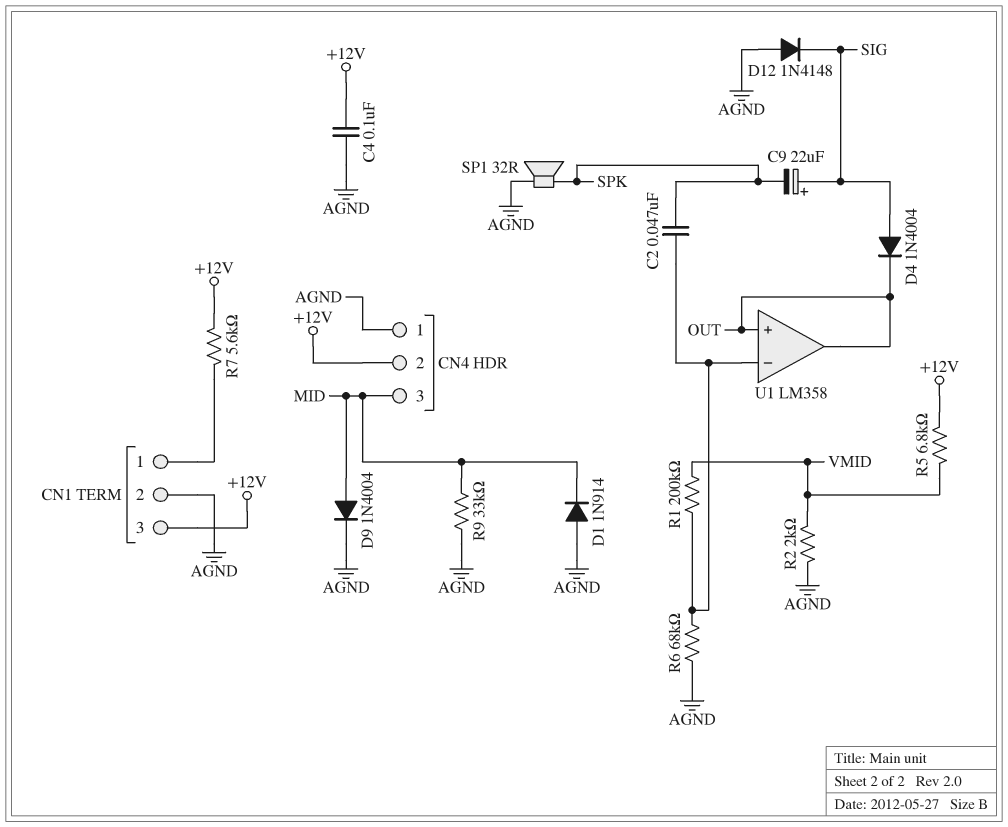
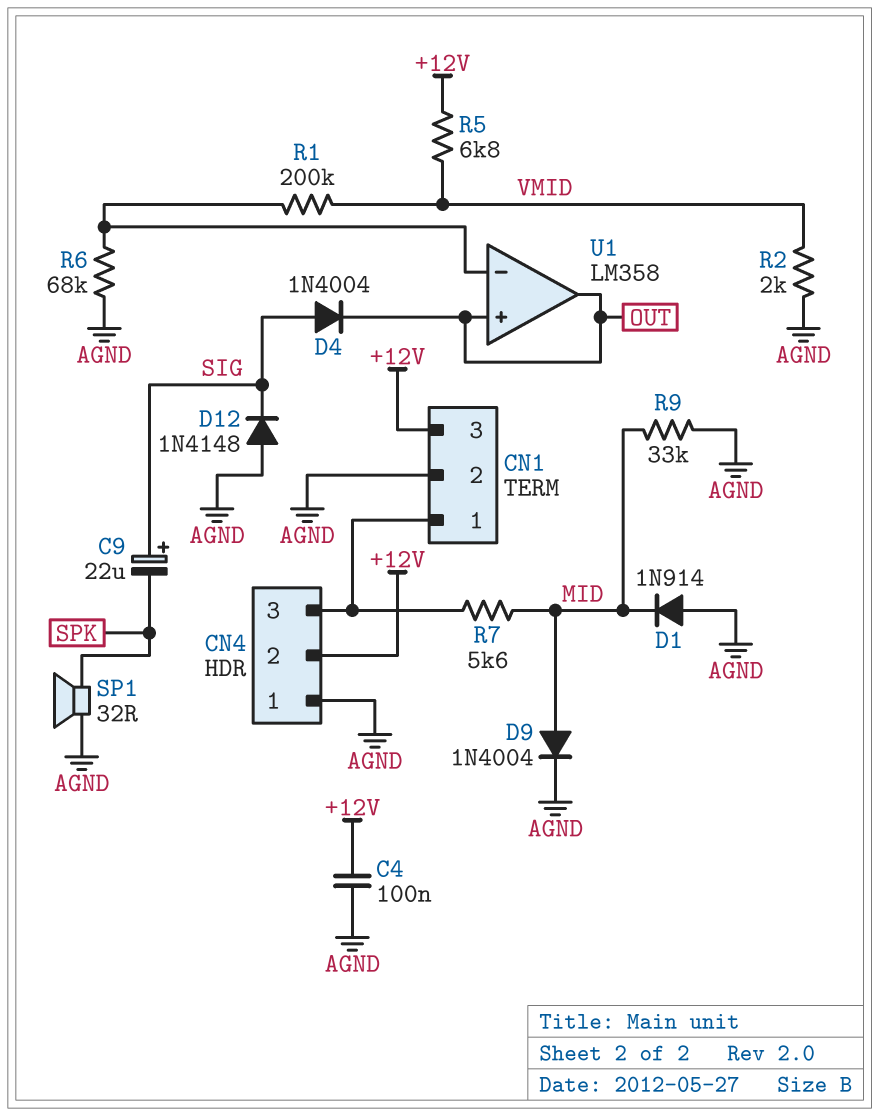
C2: 47nF (SPK, U1/in-) -> none
CN4 pin 3: MID -> CN1/1
R7: 5.6k (+12V, CN1/1) -> 5.6k (CN1/1, MID)

